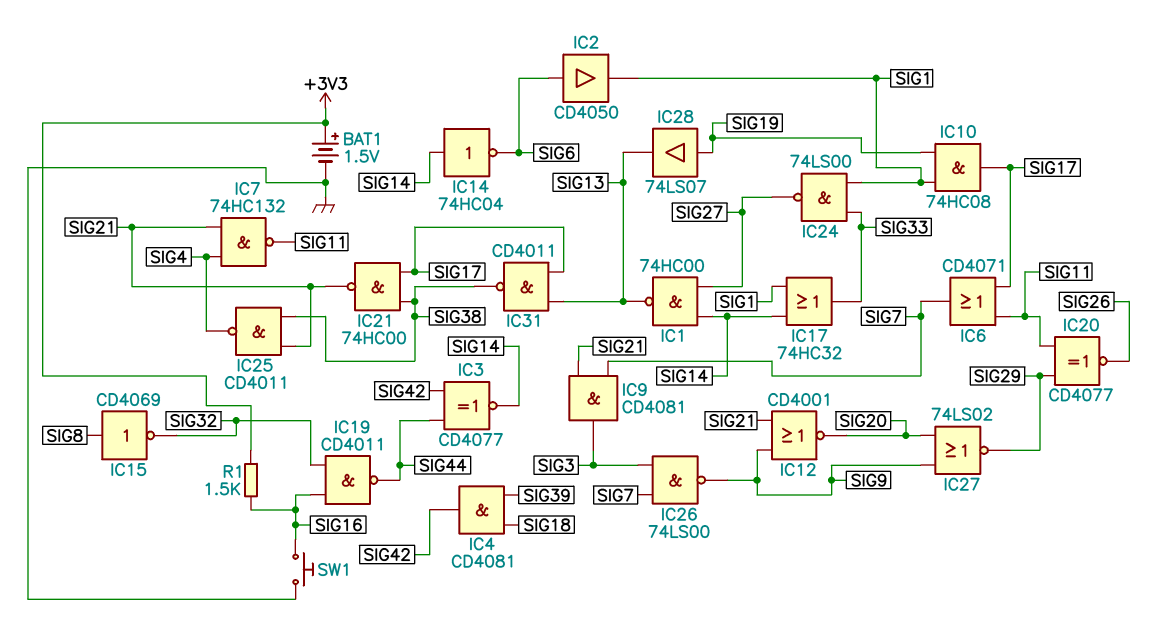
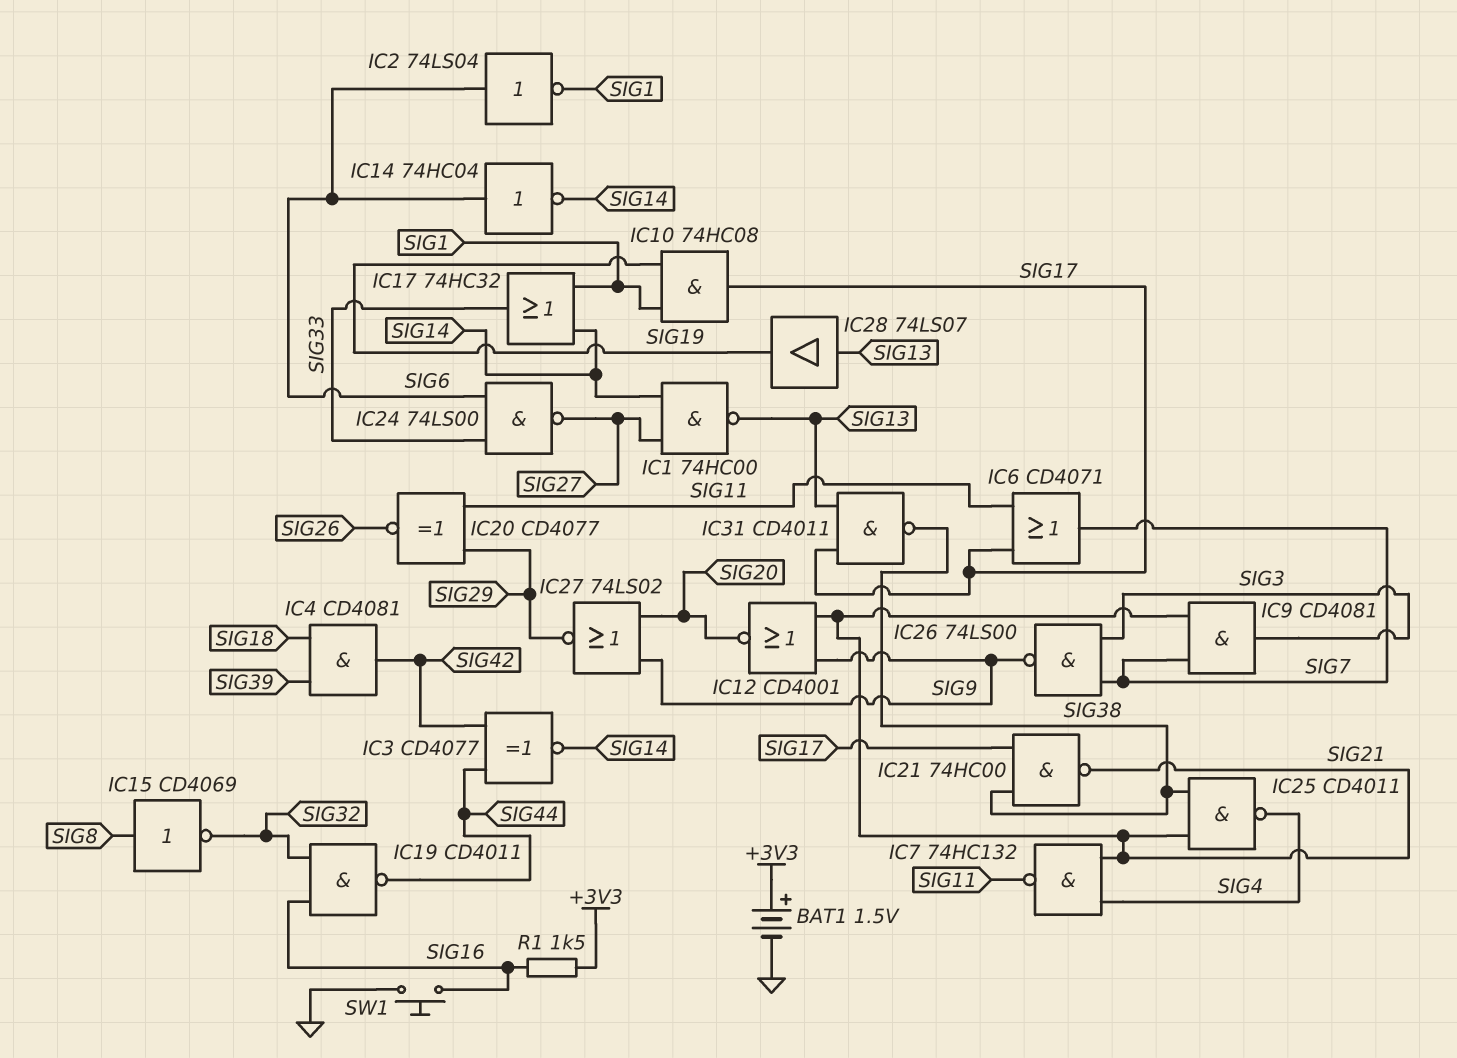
IC2: buffer CD4050 (in SIG6, out SIG1) -> NOT 74LS04 (in SIG6, out SIG1)
IC14: NOT 74HC04 (in SIG14, out SIG6) -> NOT 74HC04 (in SIG6, out SIG14)
IC24: NAND 74LS00 (in SIG1, in SIG33, out SIG27) -> NAND 74LS00 (in SIG6, in SIG33, out SIG27)
IC28: buffer 74LS07 (in SIG19, out SIG13) -> buffer 74LS07 (in SIG13, out SIG19)

